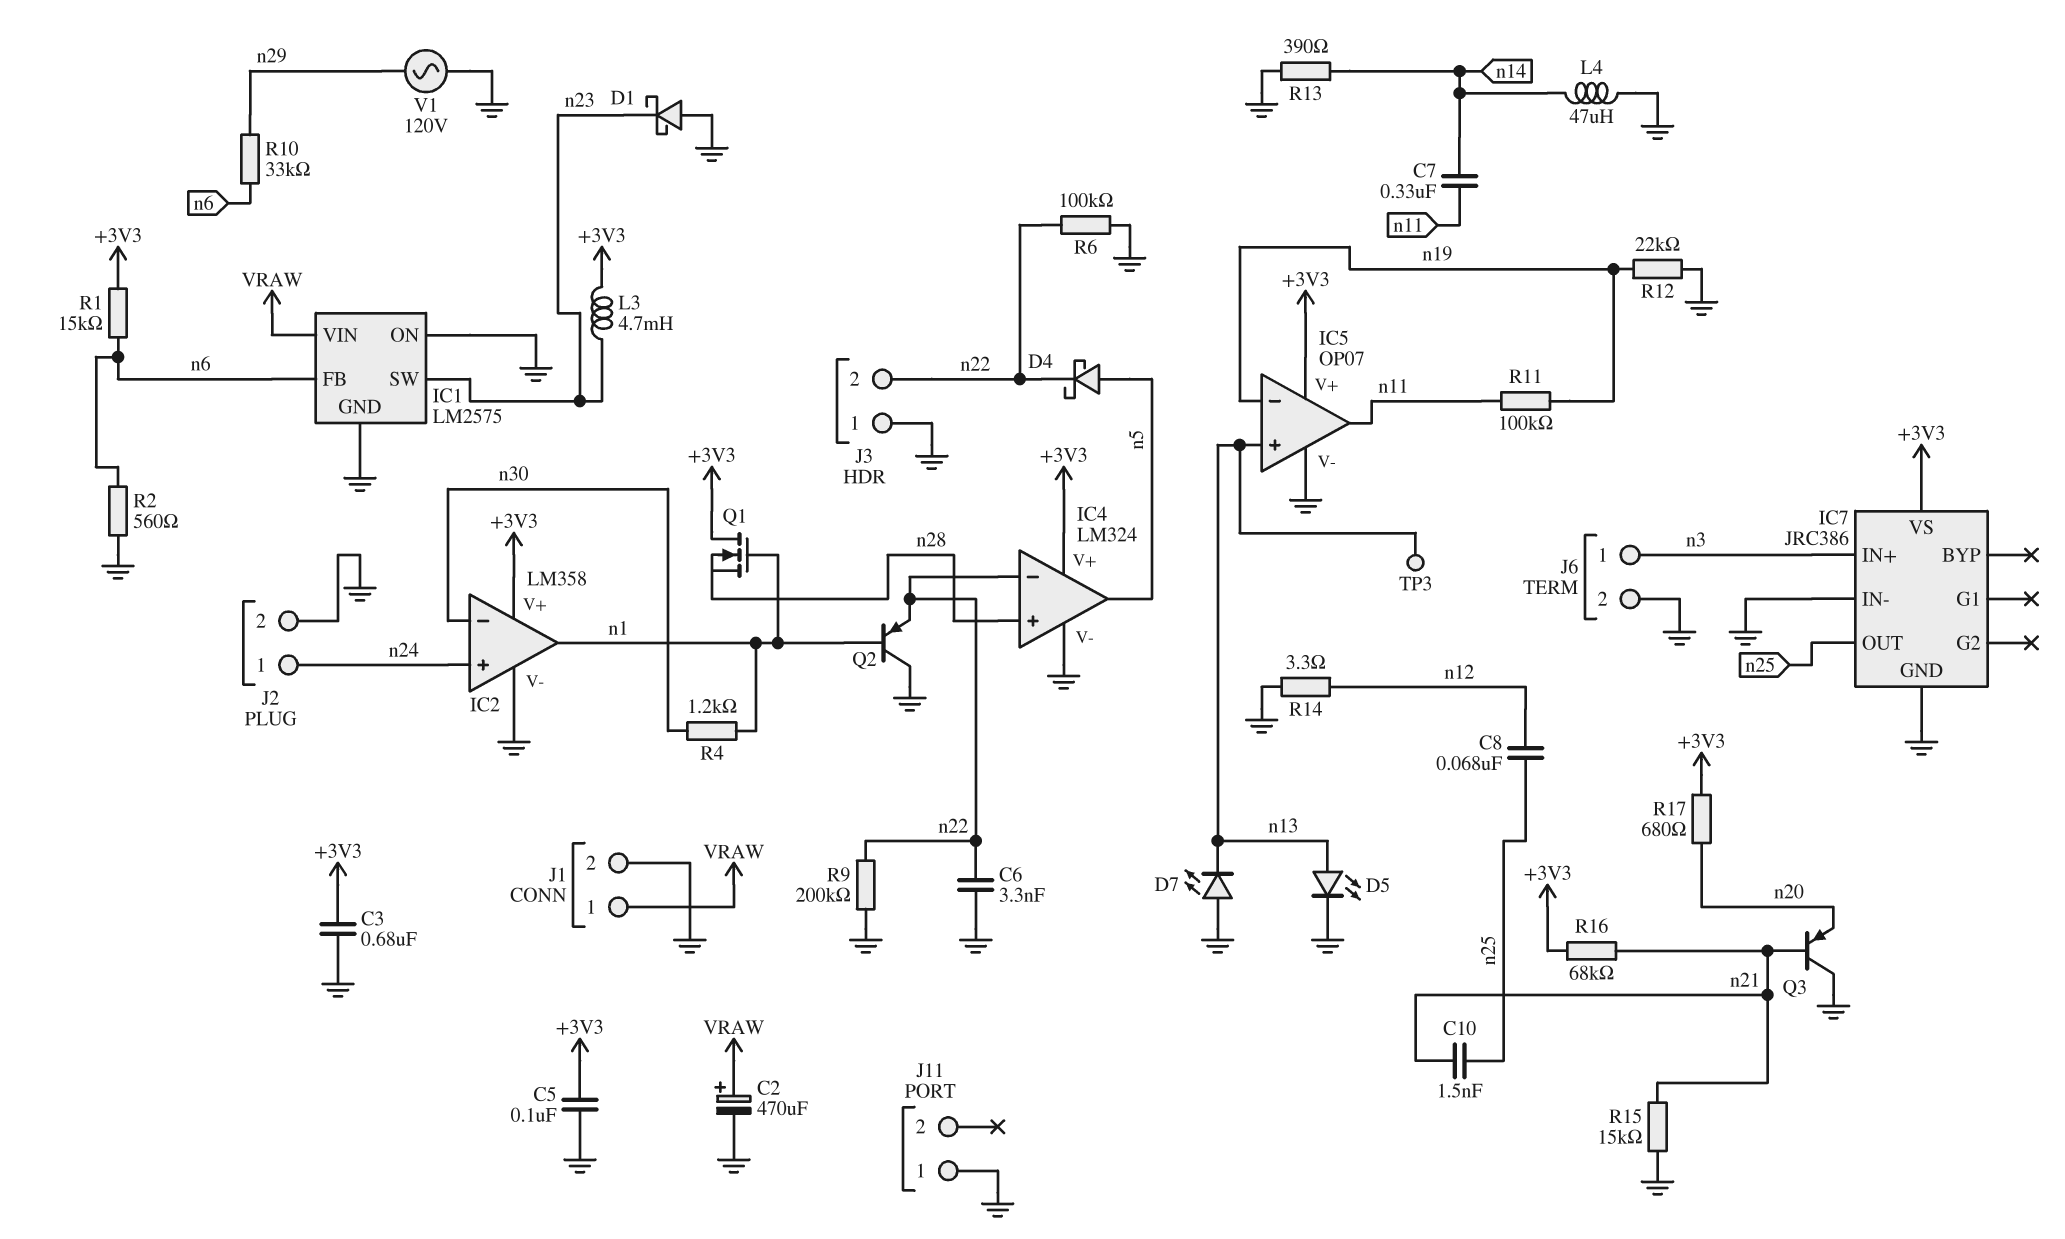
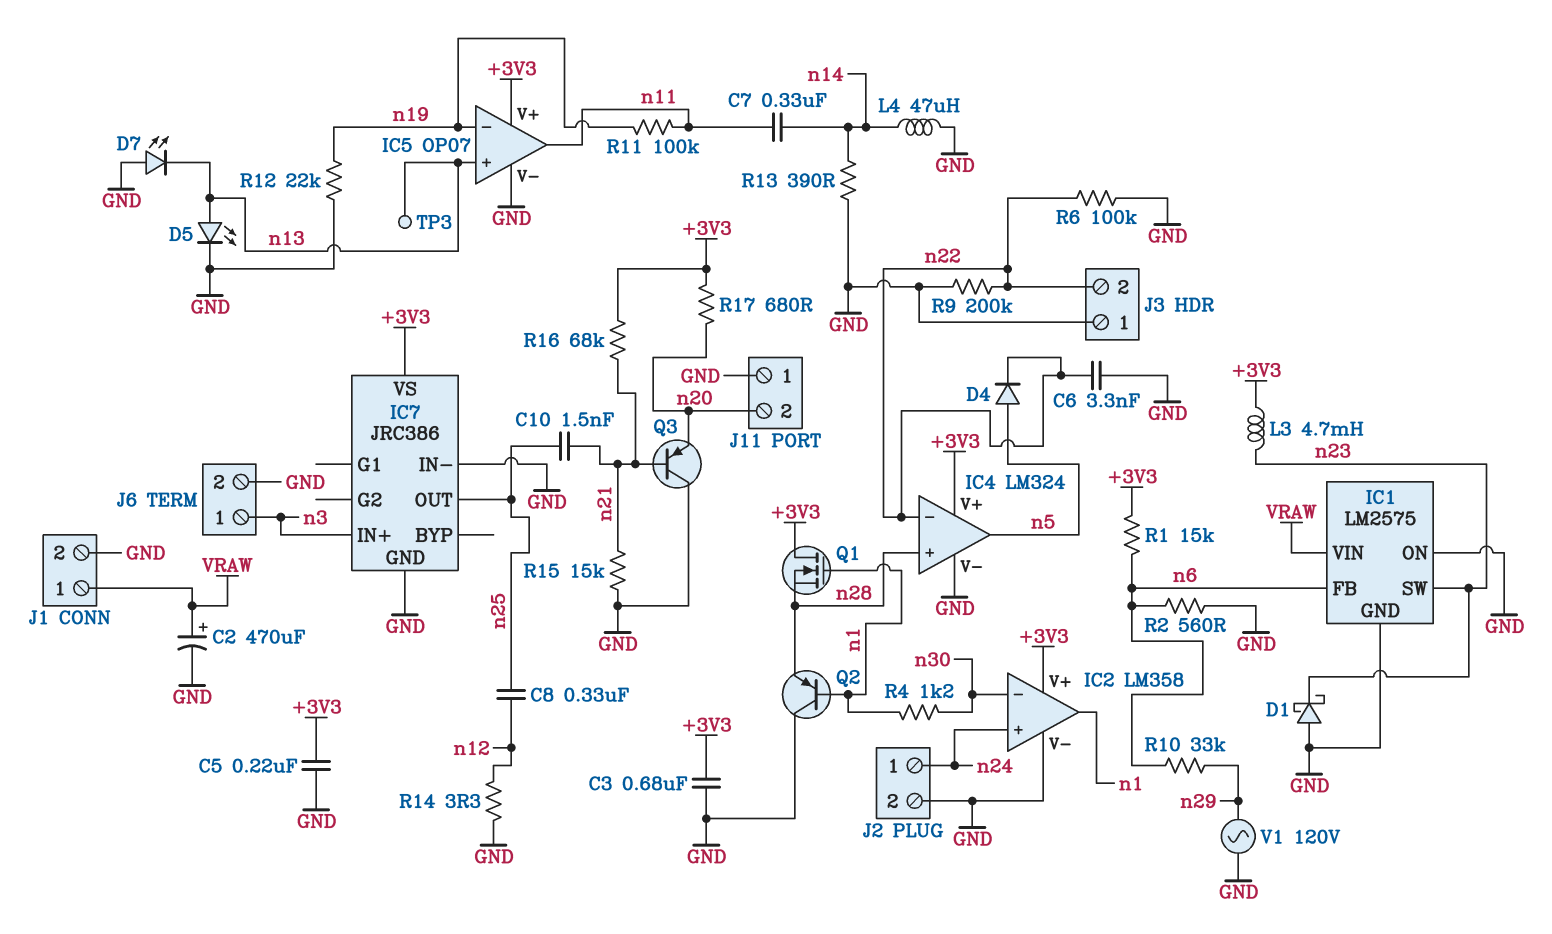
C5: 100nF (+3V3, GND) -> 220nF (+3V3, GND)
C8: 68nF (n12, n25) -> 330nF (n12, n25)
D4: schottky (A n5, K n22) -> diode (A n5, K n22)
J11 pin 2: none -> n20
Q2: PNP (B n1, C GND, E n22) -> PNP (B n1, C GND, E n28)

